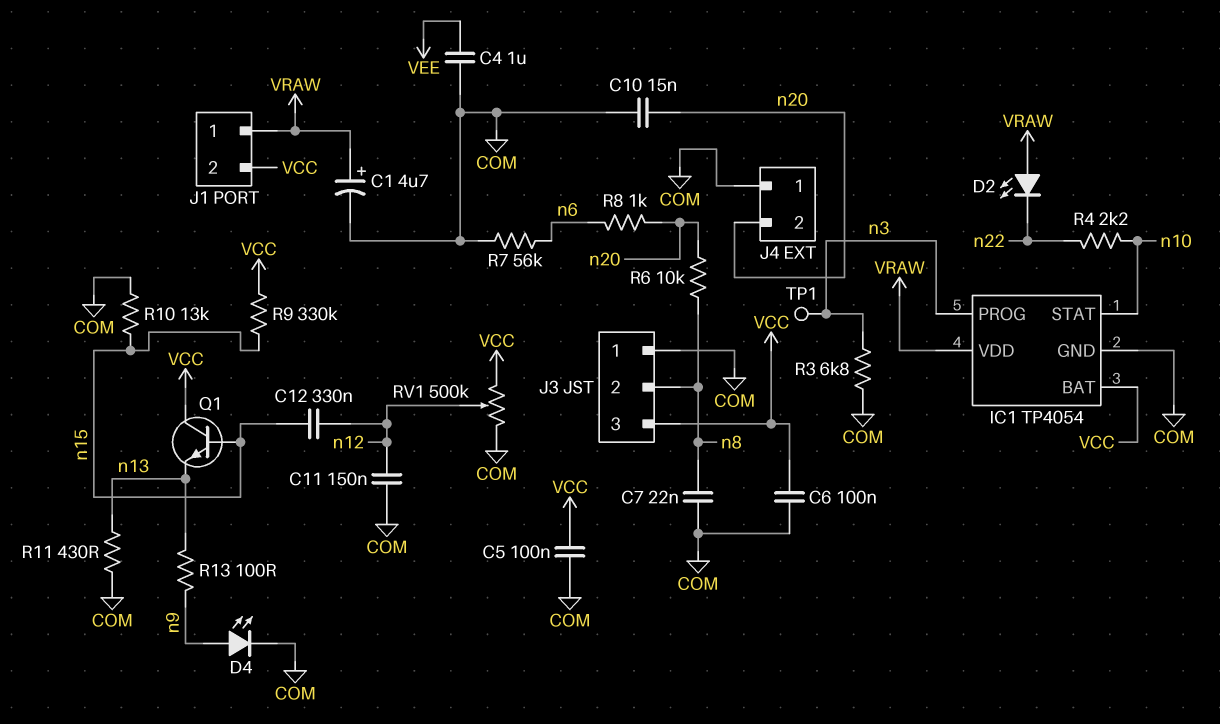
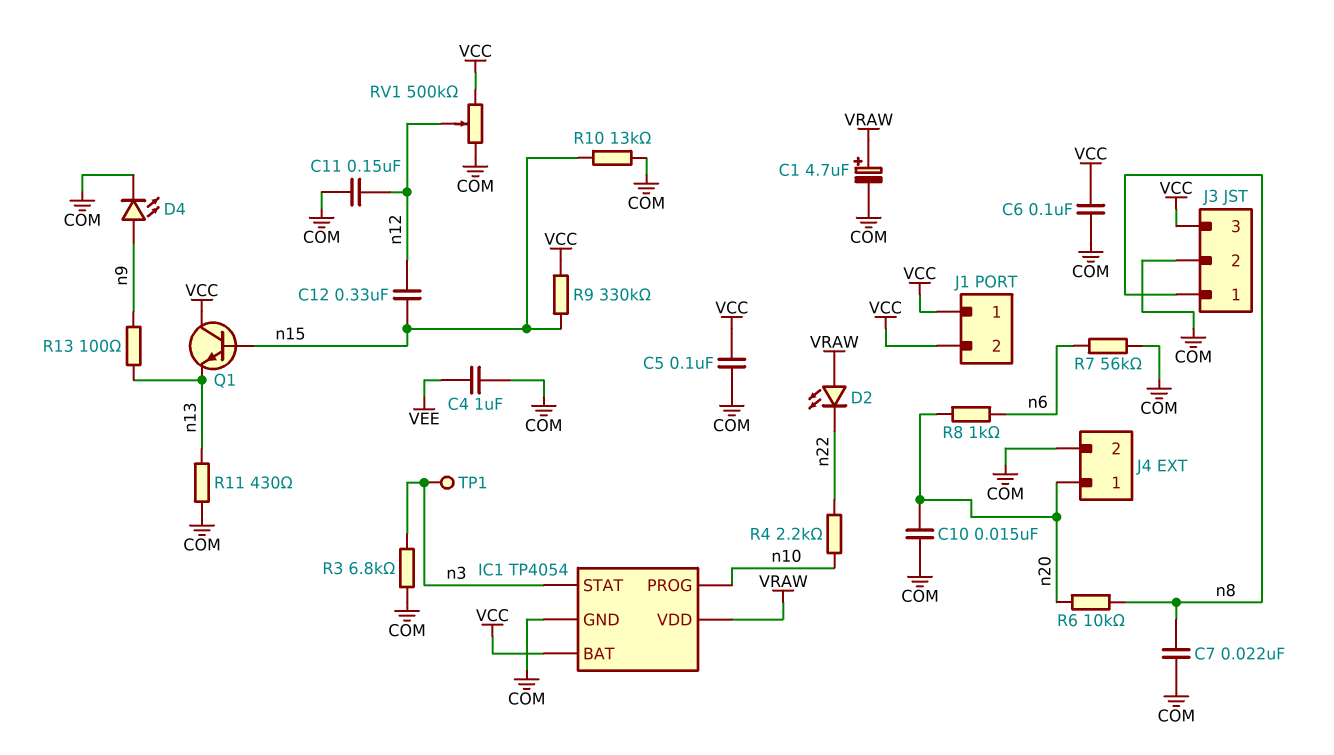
IC1 pin PROG: n3 -> n10
IC1 pin STAT: n10 -> n3
J1 pin 1: VRAW -> VCC
J3 pin 1: COM -> n8
J3 pin 2: n8 -> COM
J4 pin 1: COM -> n20
J4 pin 2: n20 -> COM

